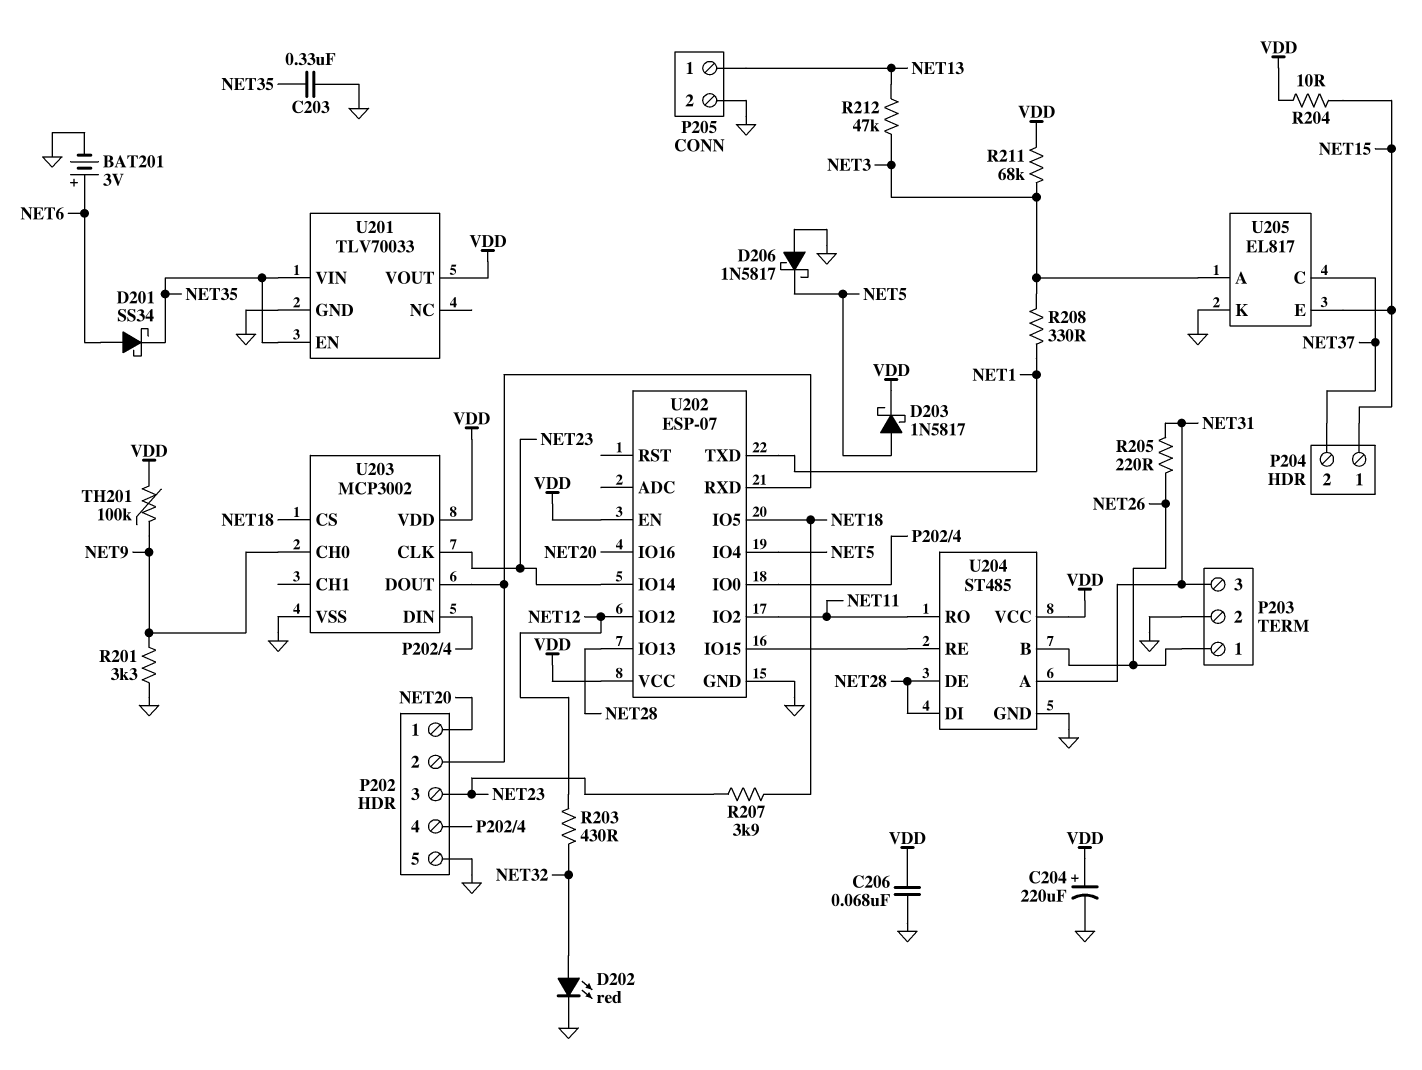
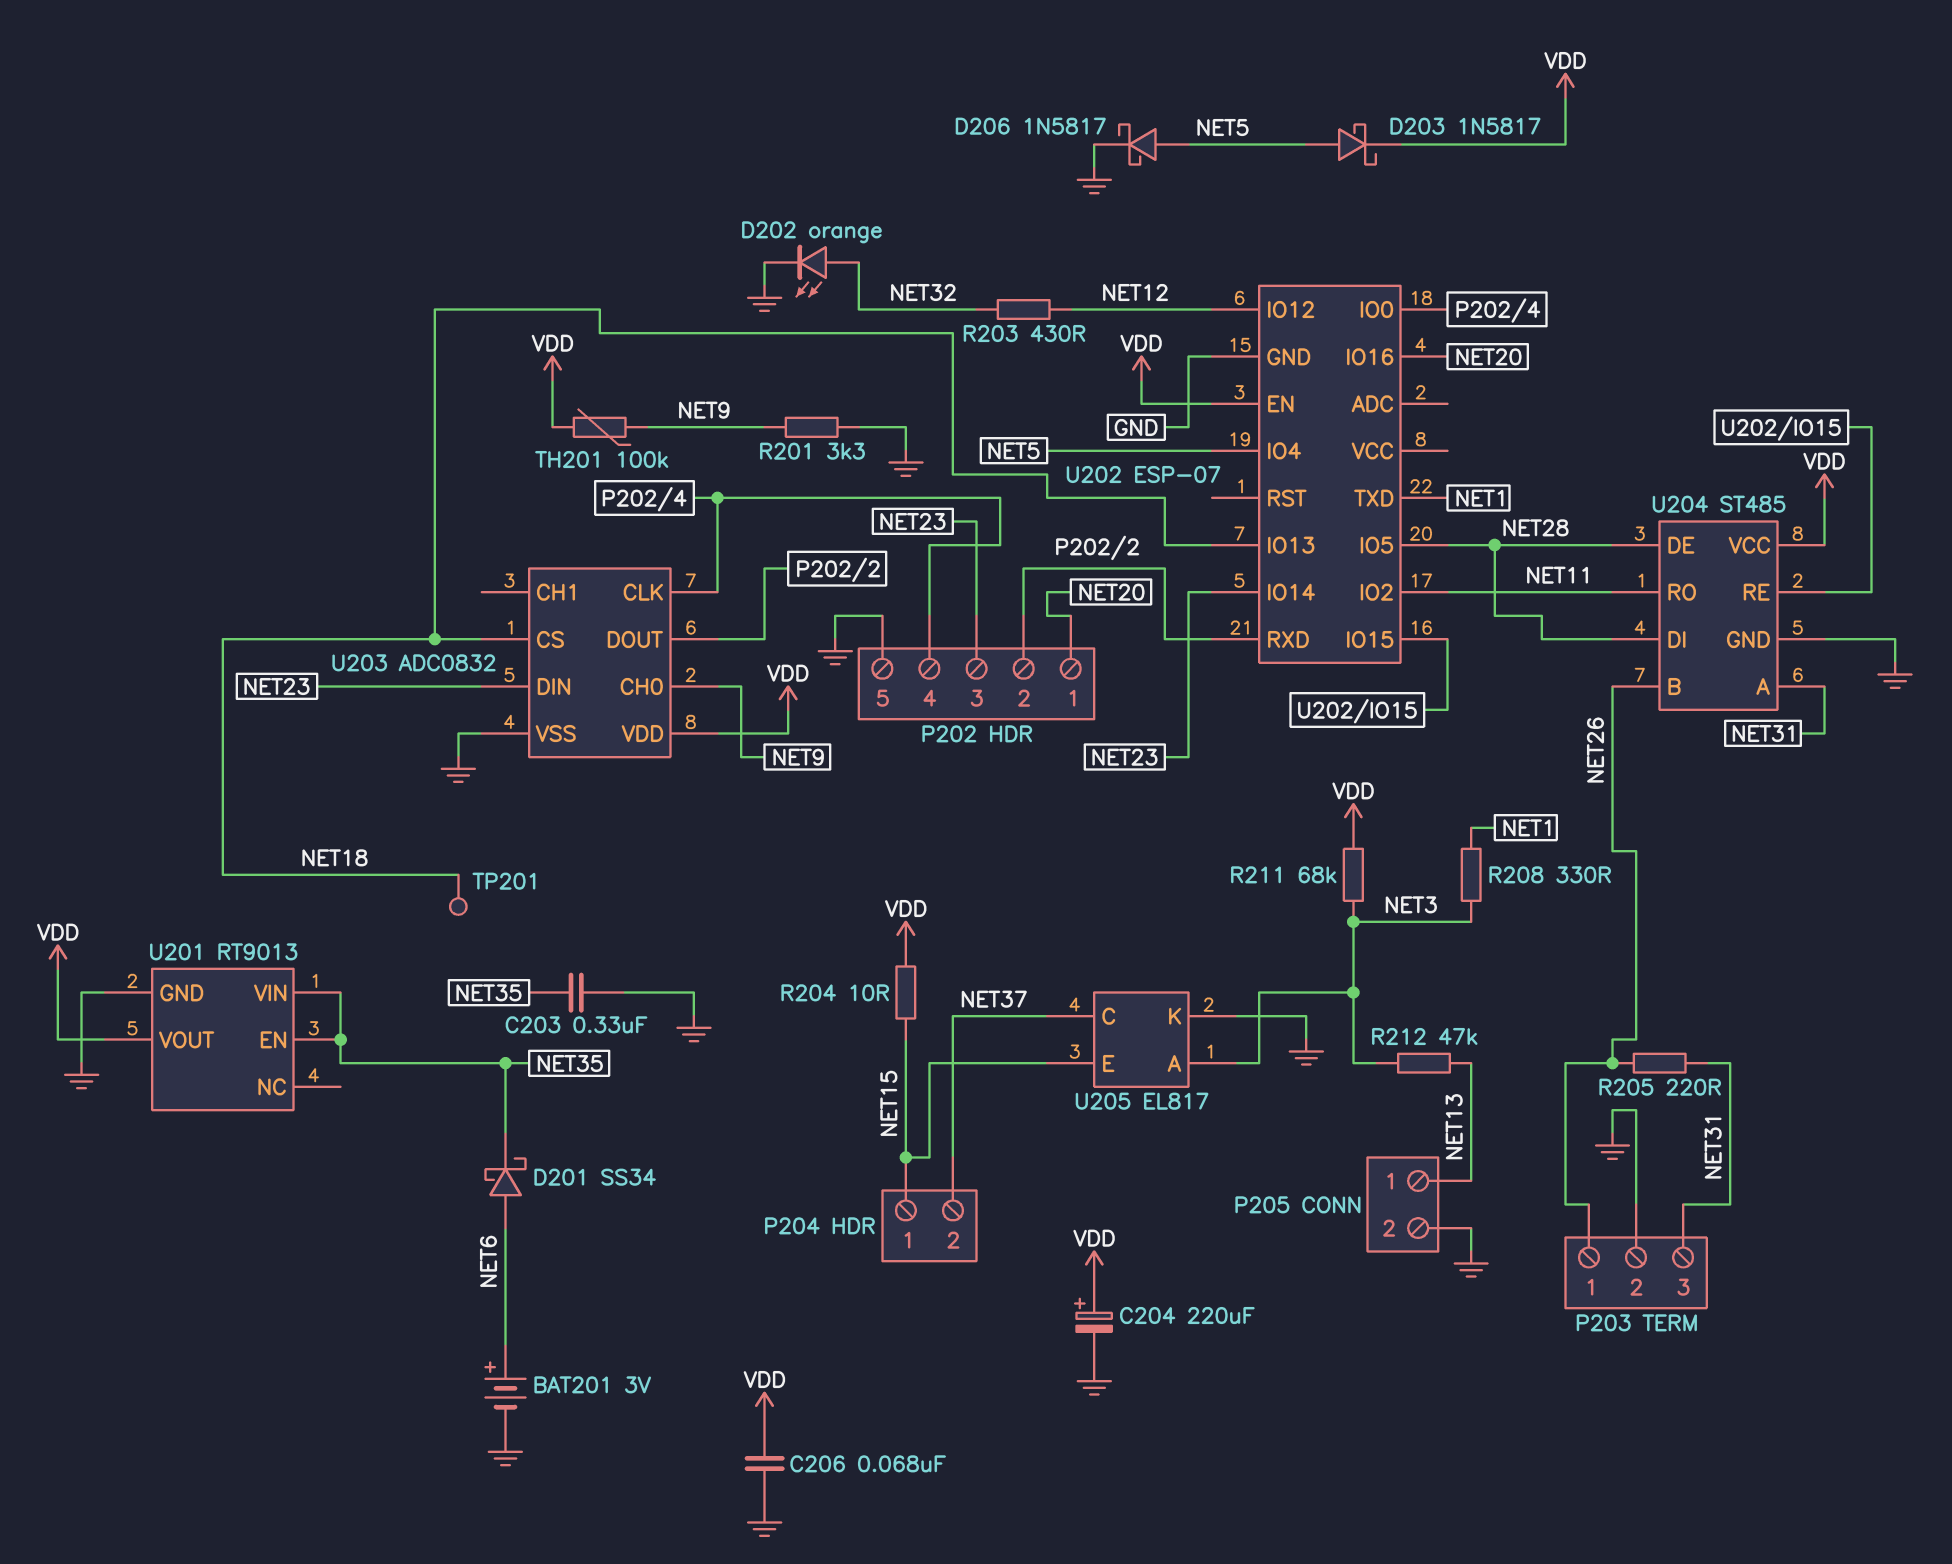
D202: LED red (A NET32, K GND) -> LED orange (A NET32, K GND)
D206: schottky 1N5817 (A GND, K NET5) -> schottky 1N5817 (A NET5, K GND)
R207: 3.9k (NET18, NET23) -> none
TP201: none -> test point (NET18)
U201: TLV70033 -> RT9013
U202 pin IO5: NET18 -> NET28
U202 pin IO13: NET28 -> NET18
U202 pin VCC: VDD -> none
U203: MCP3002 -> ADC0832
U203 pin CLK: NET23 -> P202/4
U203 pin DIN: P202/4 -> NET23

